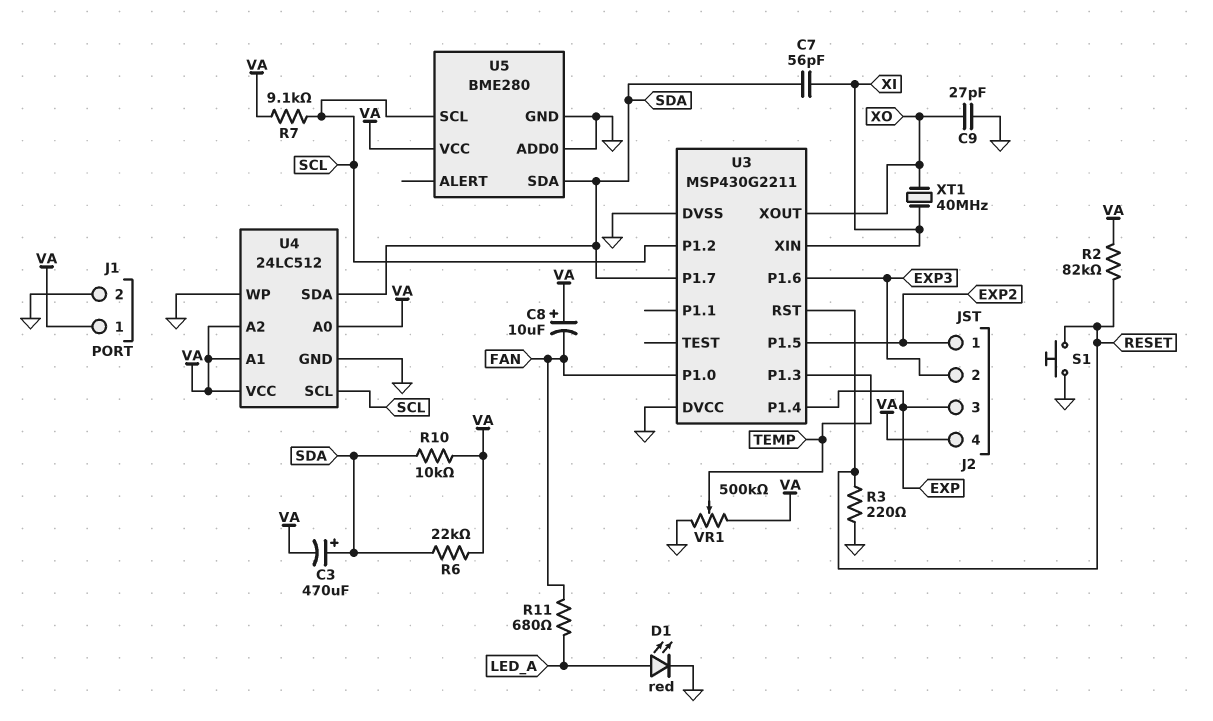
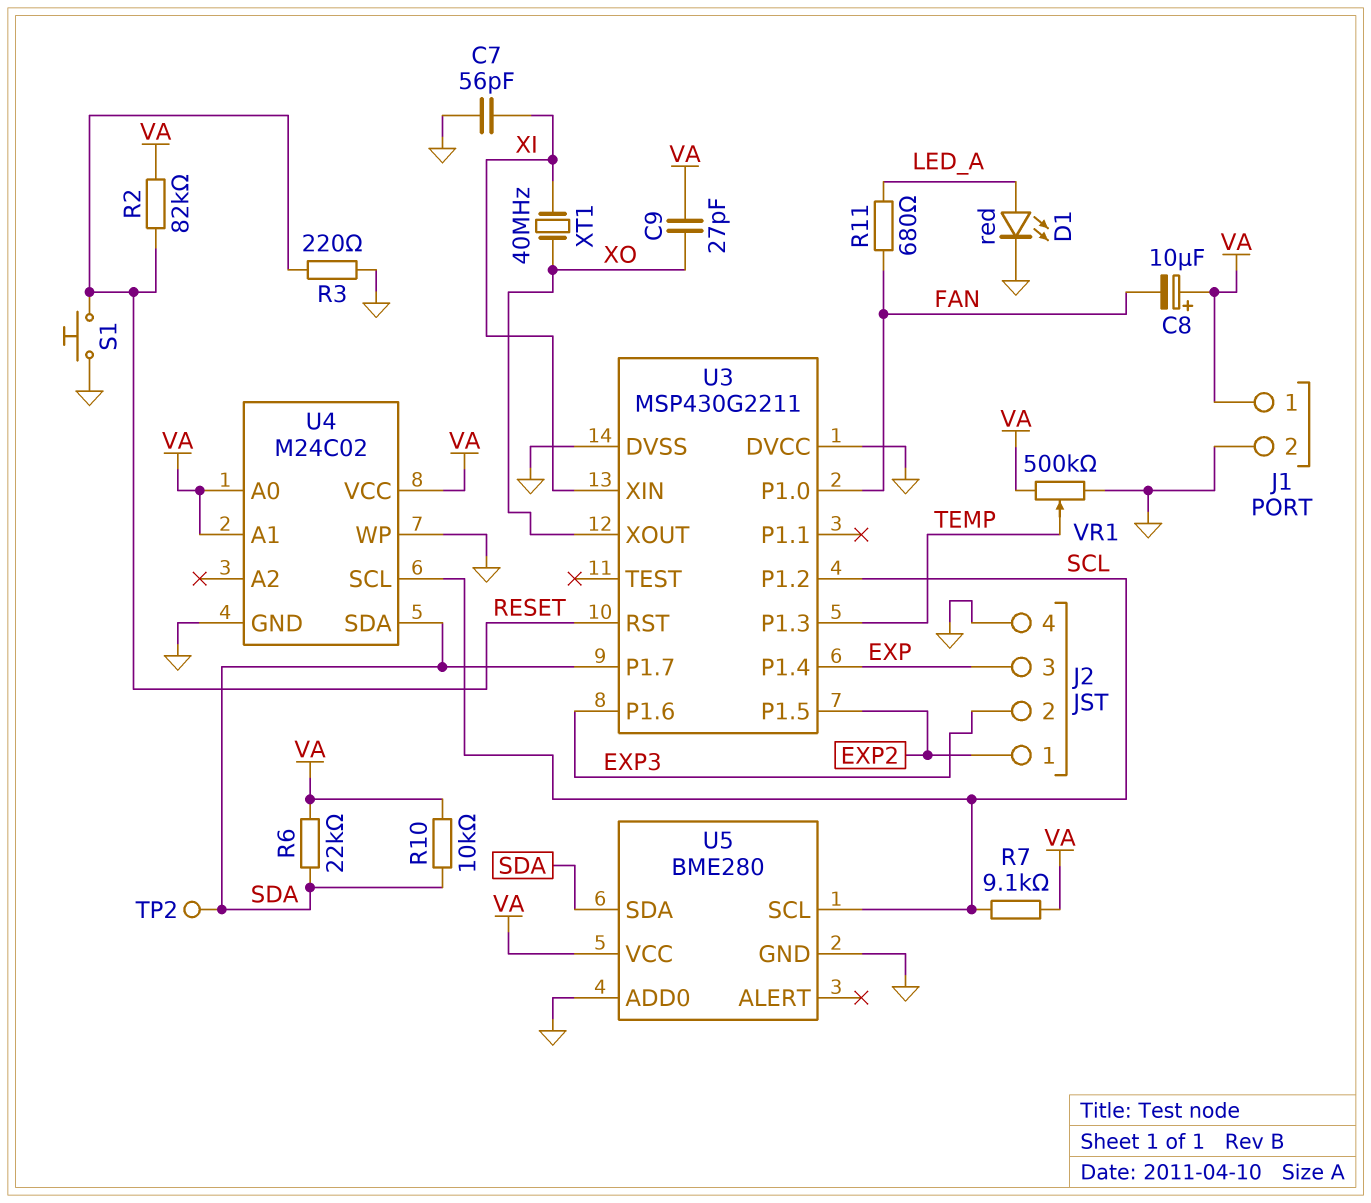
C3: 470uF (plus SDA, minus VA) -> none
C7: 56pF (SDA, XI) -> 56pF (GND, XI)
C9: 27pF (GND, XO) -> 27pF (VA, XO)
J2 pin 4: VA -> GND
TP2: none -> test point (SDA)
U4: 24LC512 -> M24C02
U4 pin A2: VA -> none

